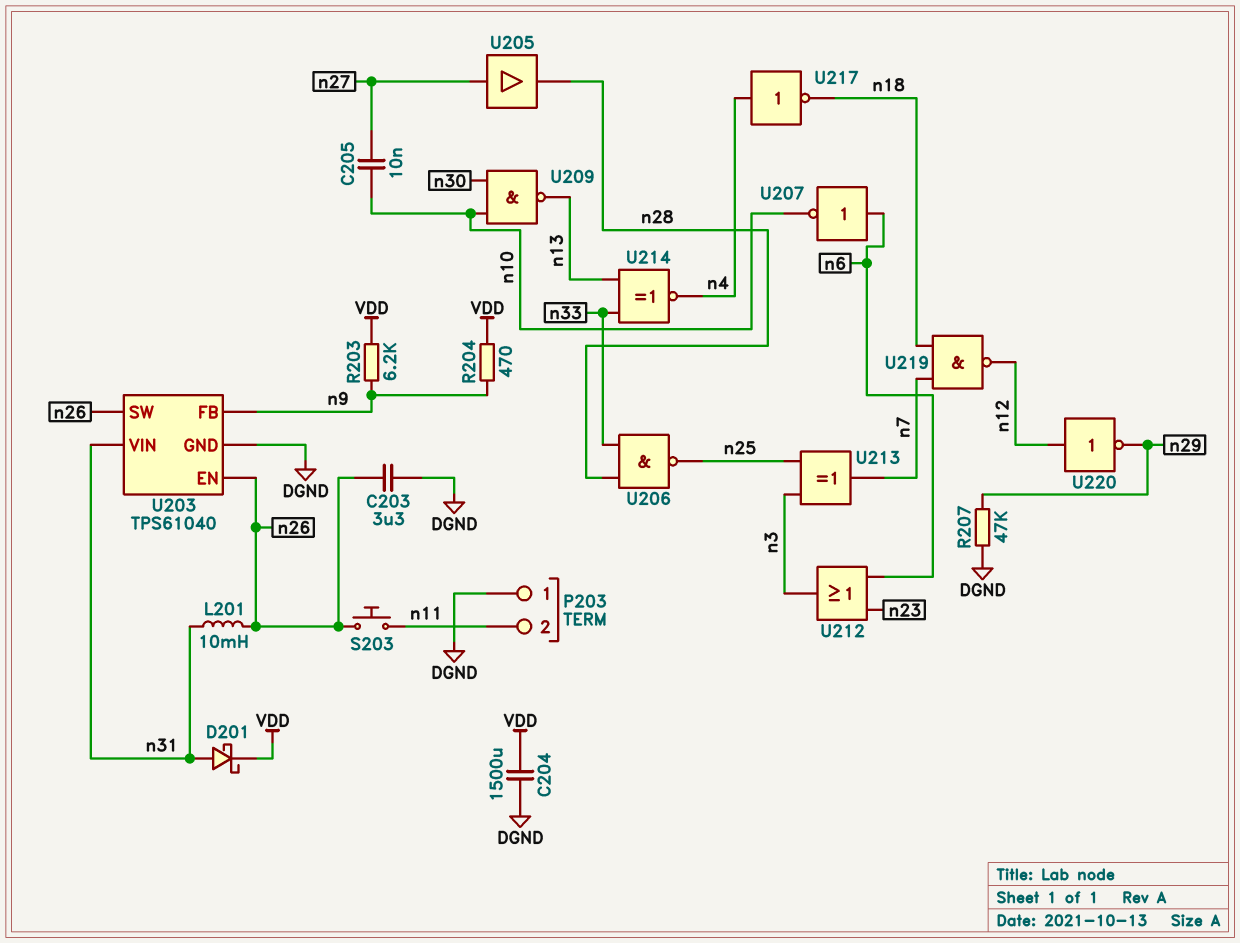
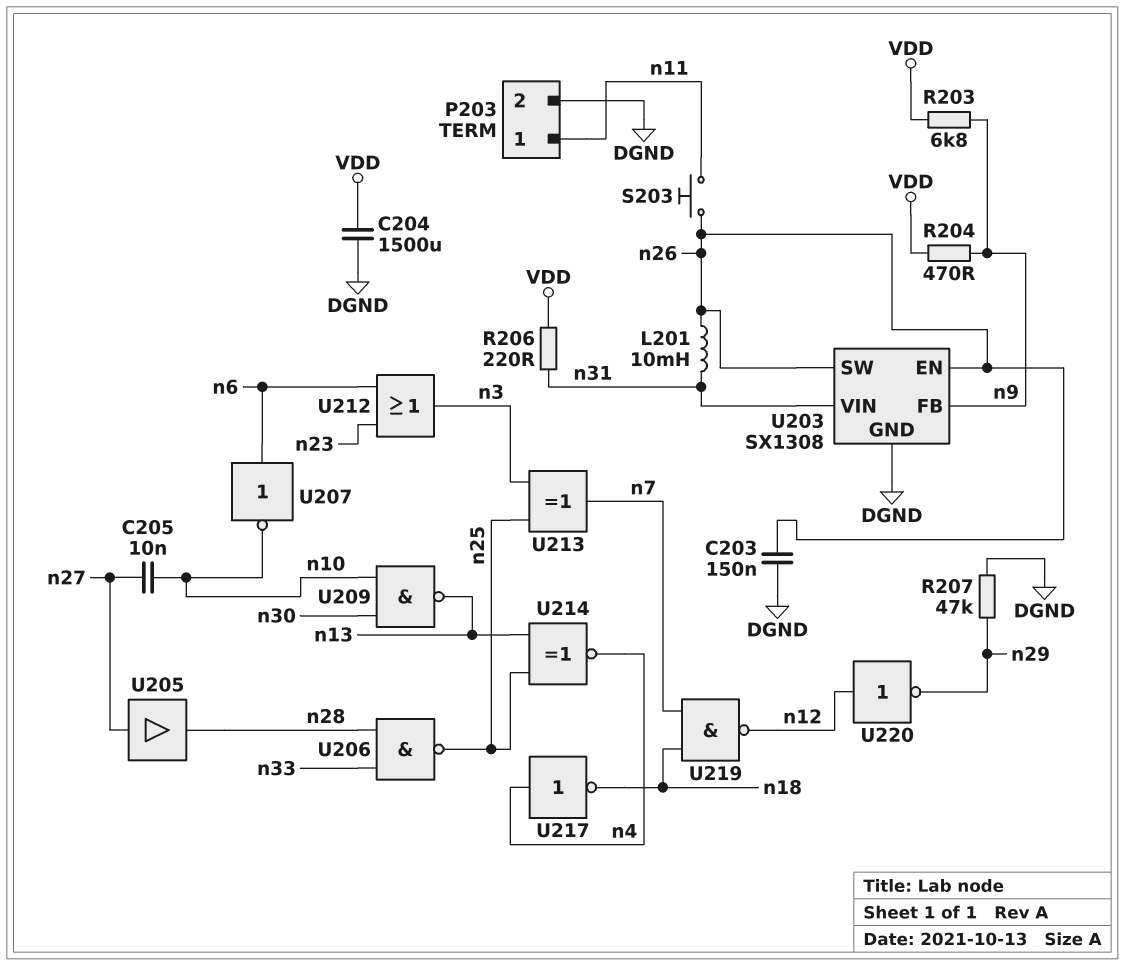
C203: 3.3uF (DGND, n26) -> 150nF (DGND, n26)
D201: schottky (A n31, K VDD) -> none
P203 pin 1: DGND -> n11
P203 pin 2: n11 -> DGND
R203: 6.2k (VDD, n9) -> 6.8k (VDD, n9)
R206: none -> 220 (VDD, n31)
U203: TPS61040 -> SX1308
U214: XNOR (in n13, in n33, out n4) -> XNOR (in n13, in n25, out n4)

